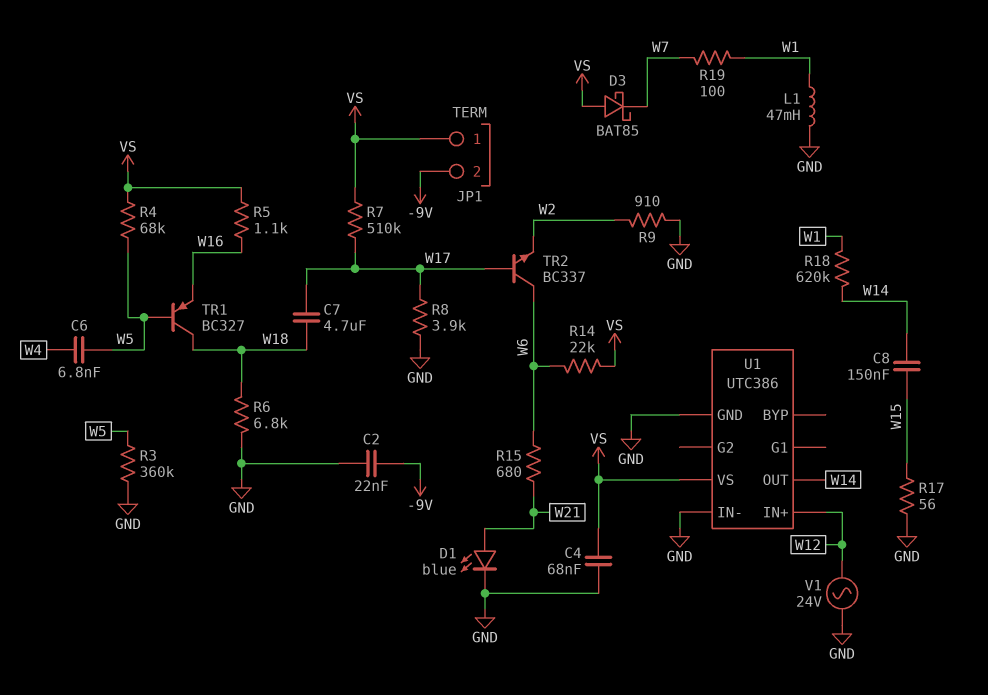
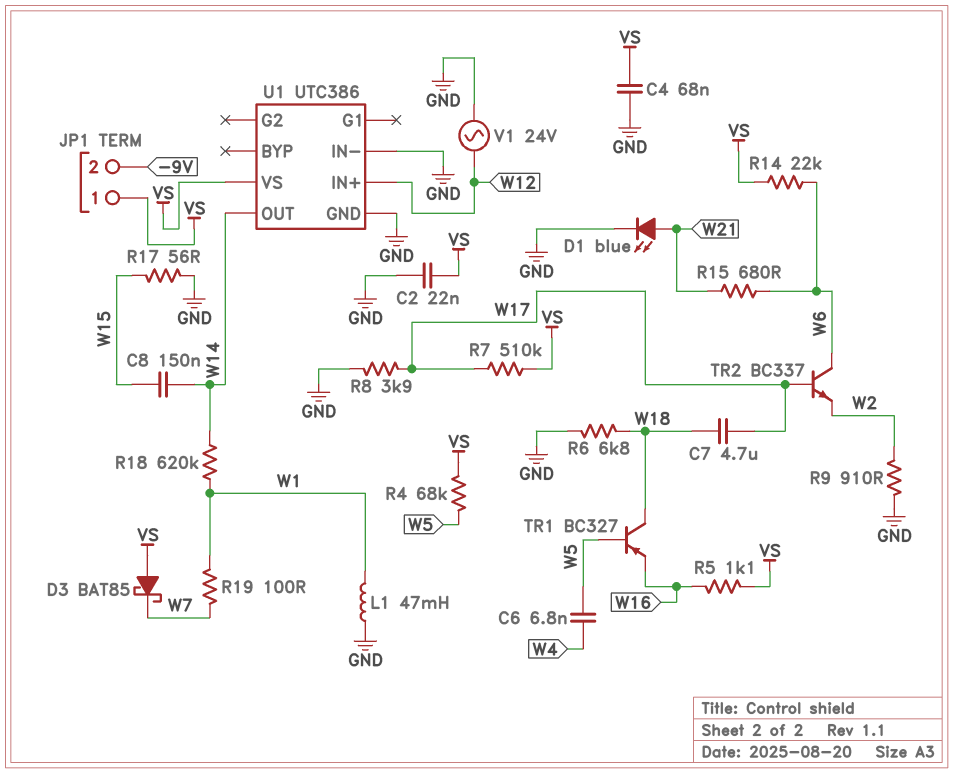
C2: 22nF (-9V, GND) -> 22nF (GND, VS)
R3: 360k (GND, W5) -> none

